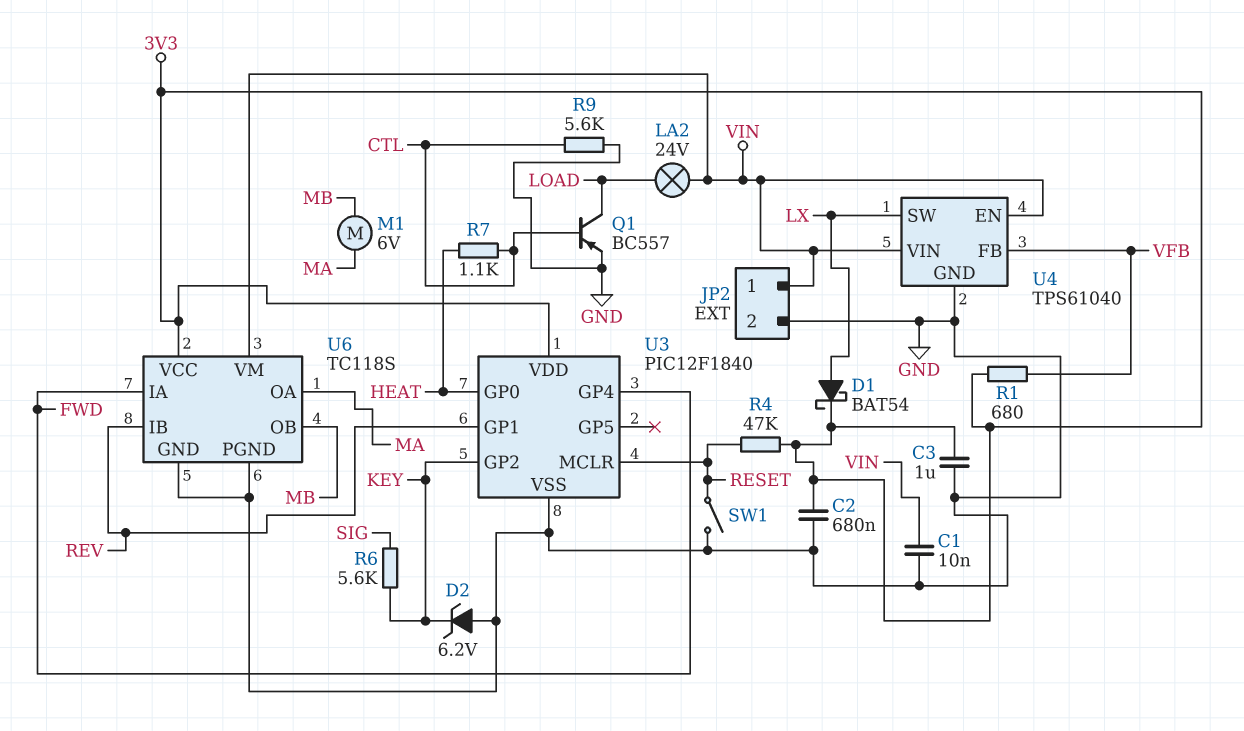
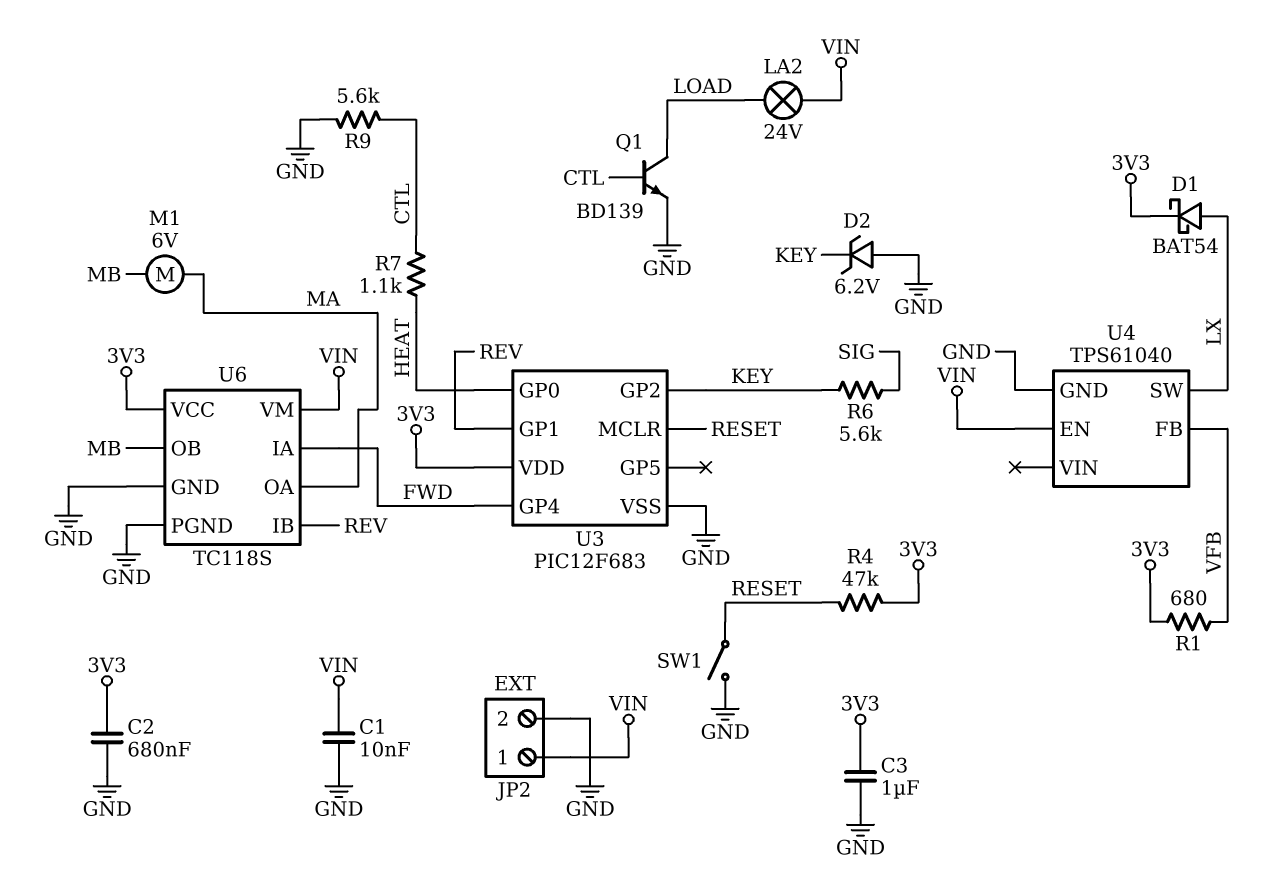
Q1: PNP BC557 (B CTL, C LOAD, E GND) -> NPN BD139 (B CTL, C LOAD, E GND)
U3: PIC12F1840 -> PIC12F683
U4 pin VIN: VIN -> none

